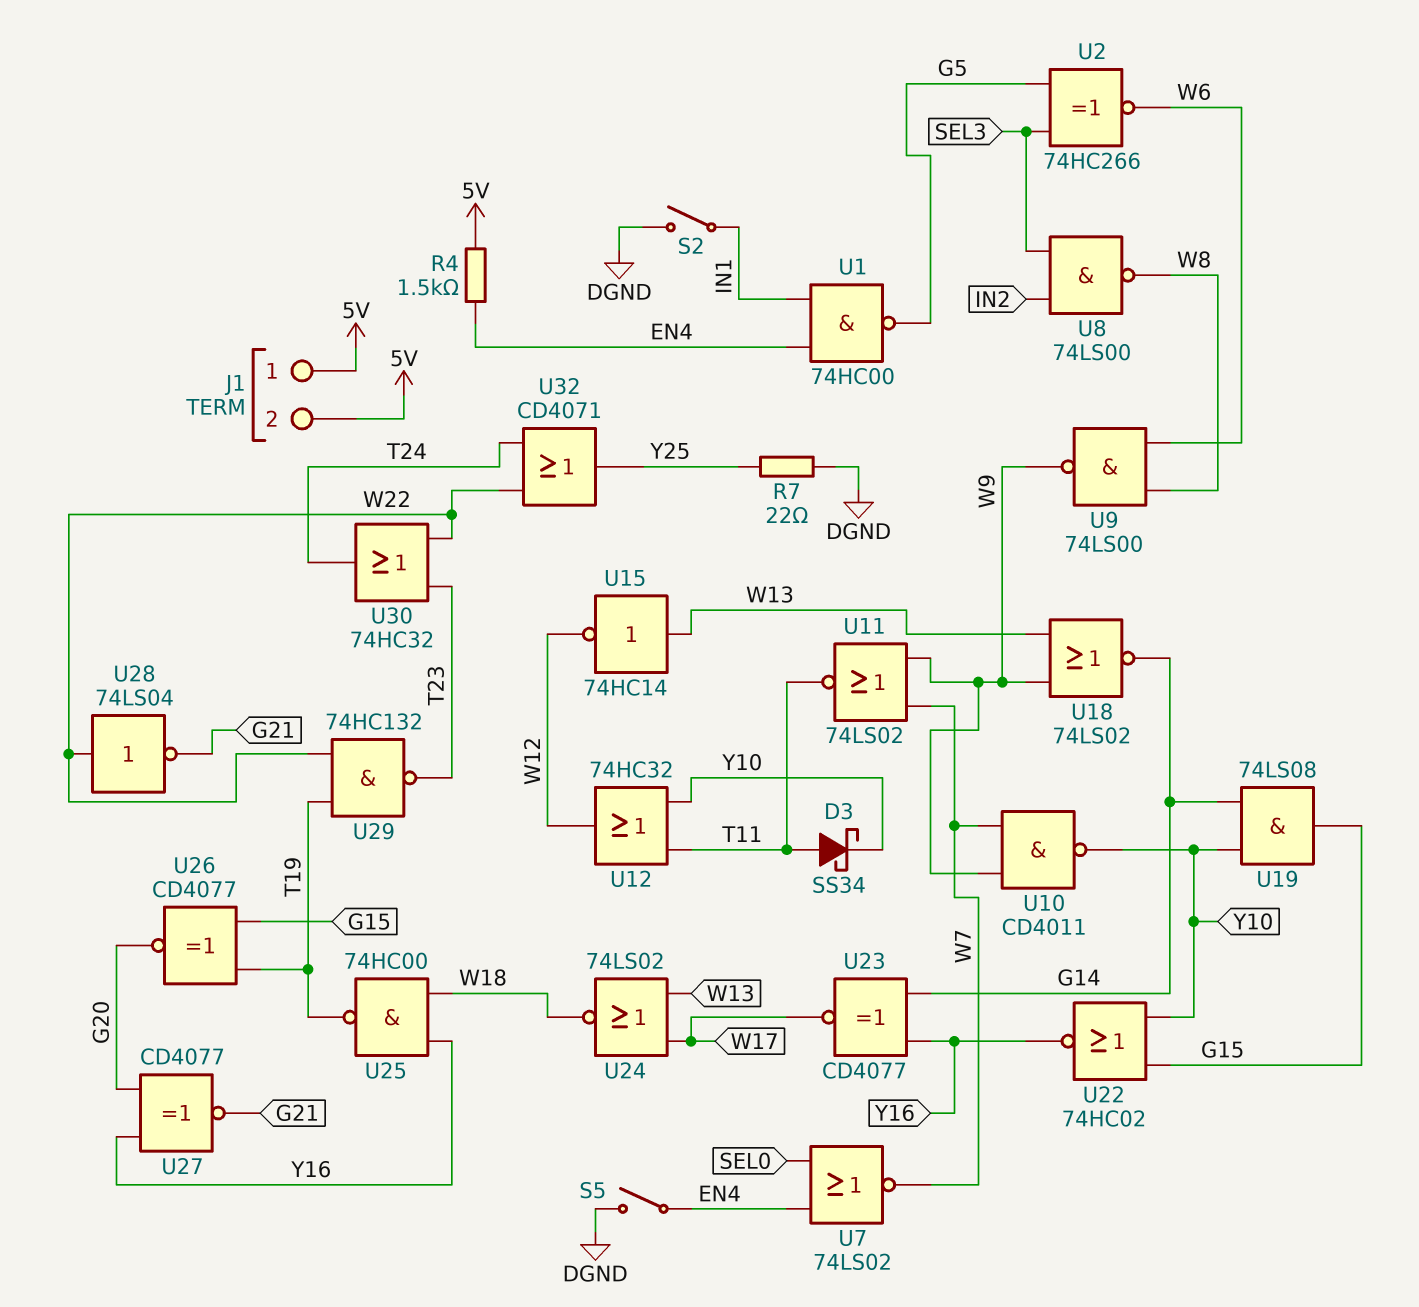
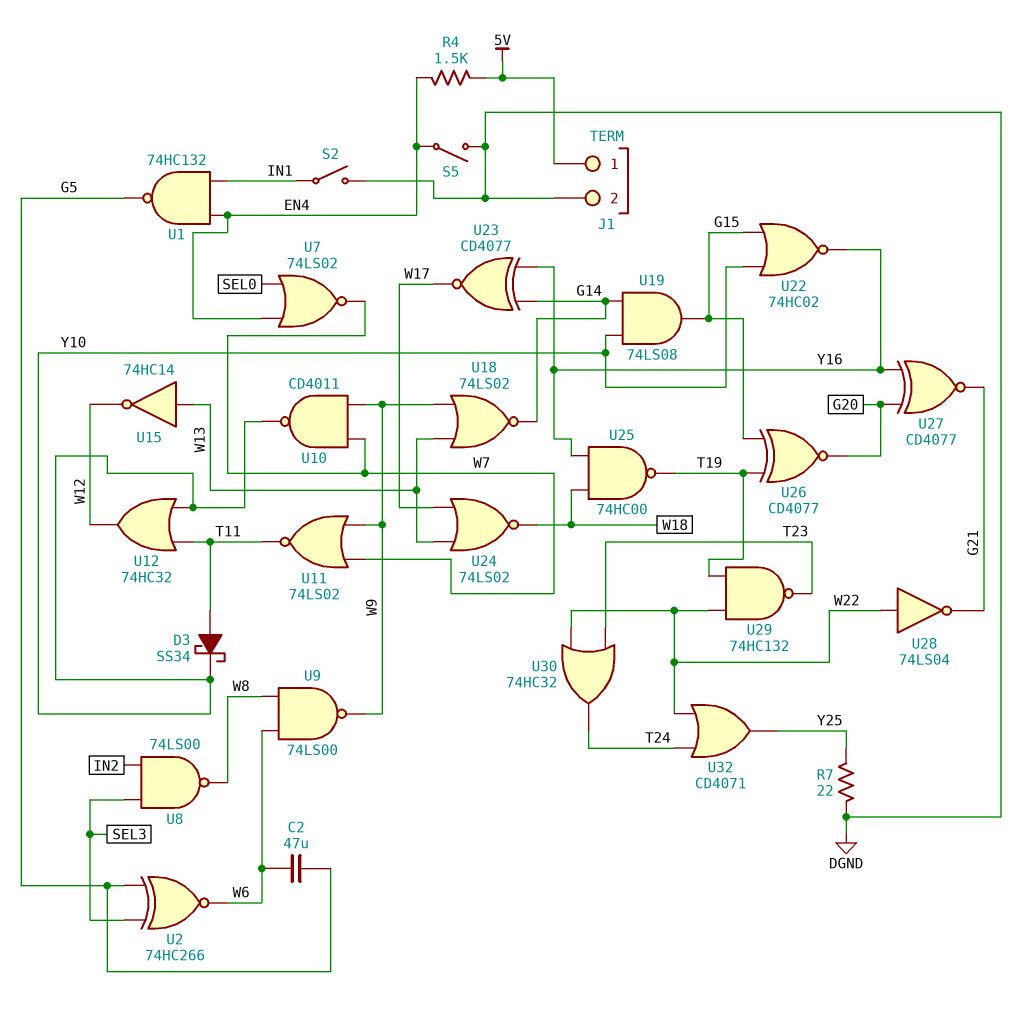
C2: none -> 47uF (G5, W6)
J1 pin 2: 5V -> DGND
U1: NAND 74HC00 (in EN4, in IN1, out G5) -> NAND 74HC132 (in EN4, in IN1, out G5)

